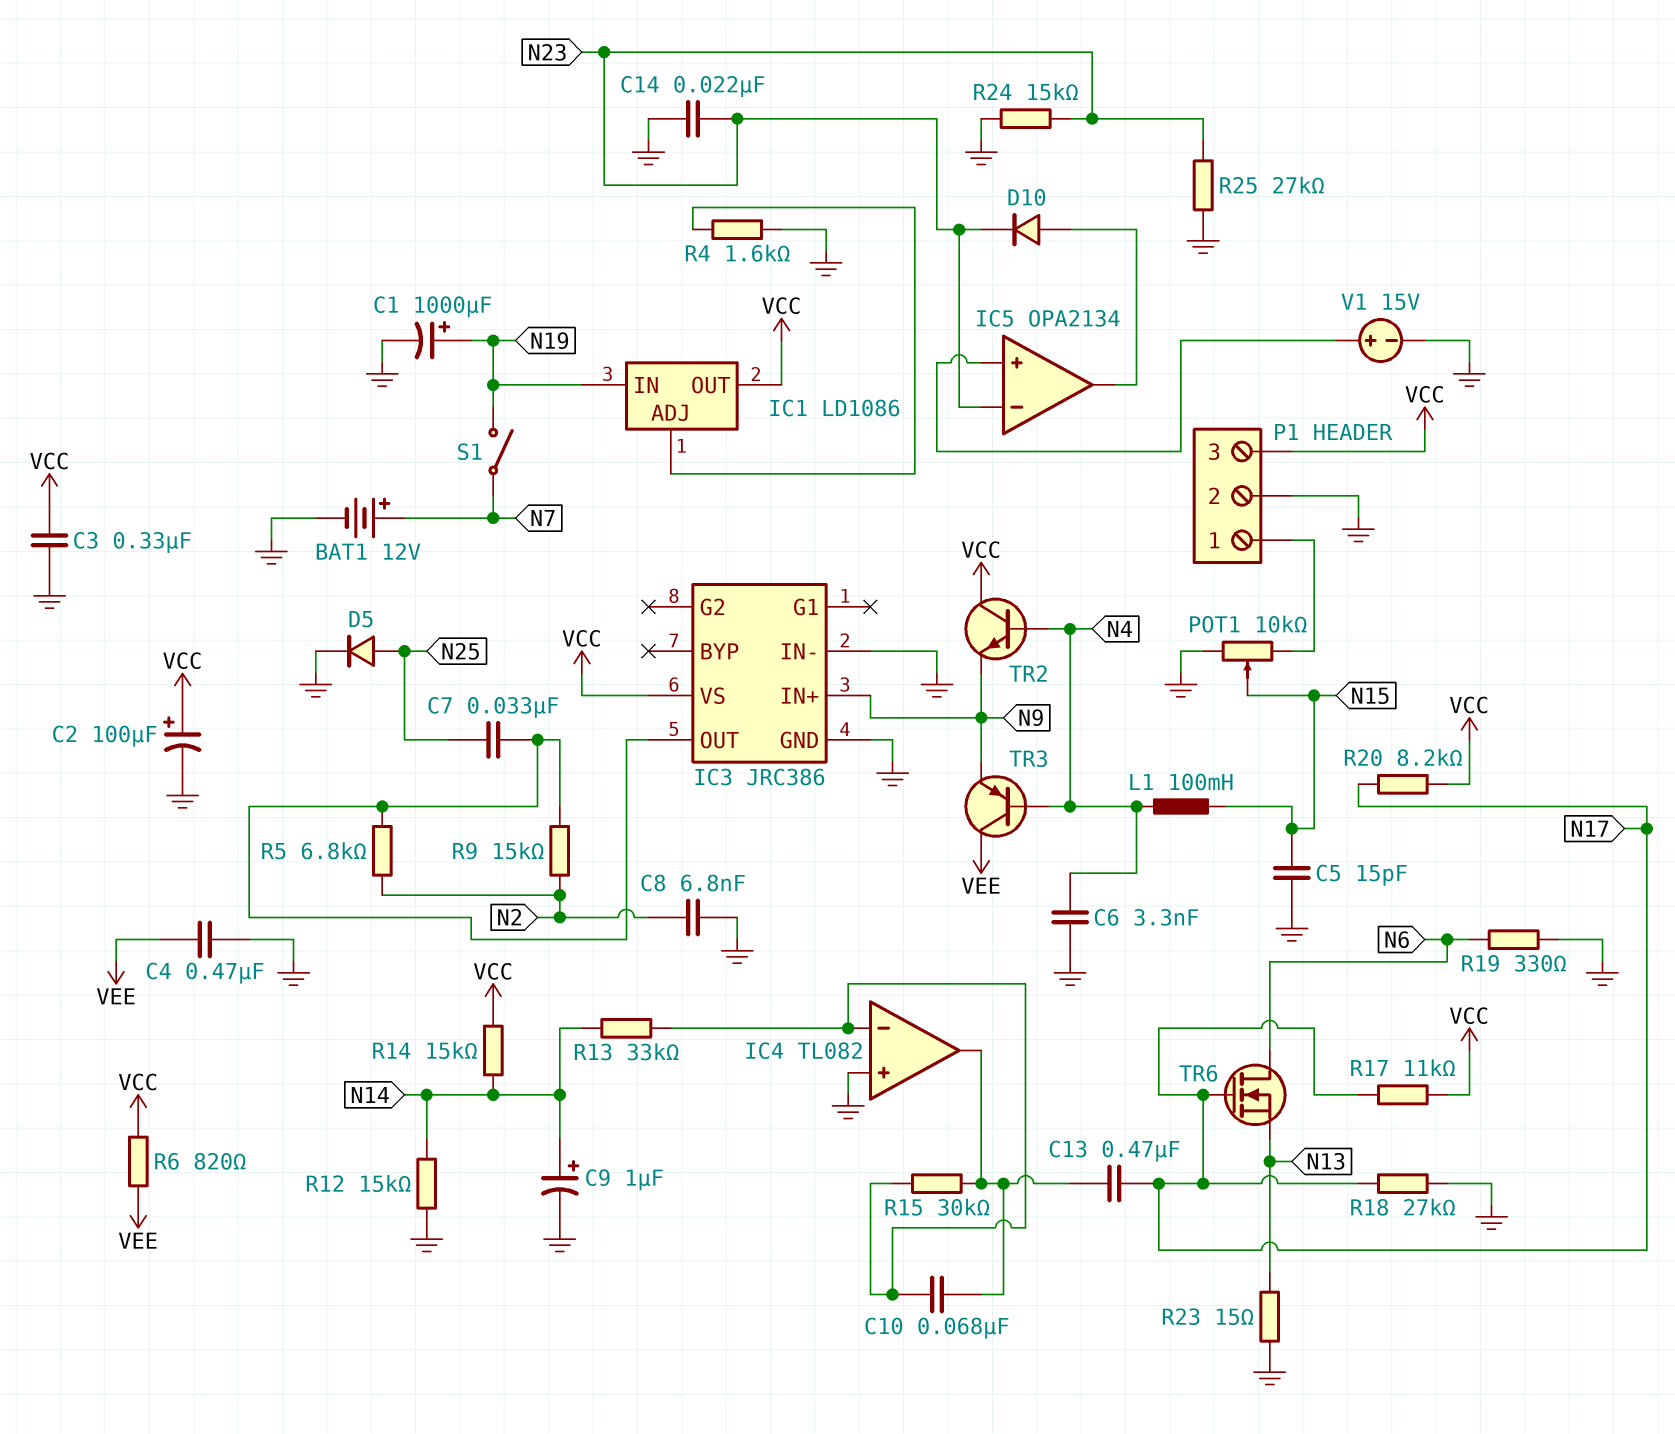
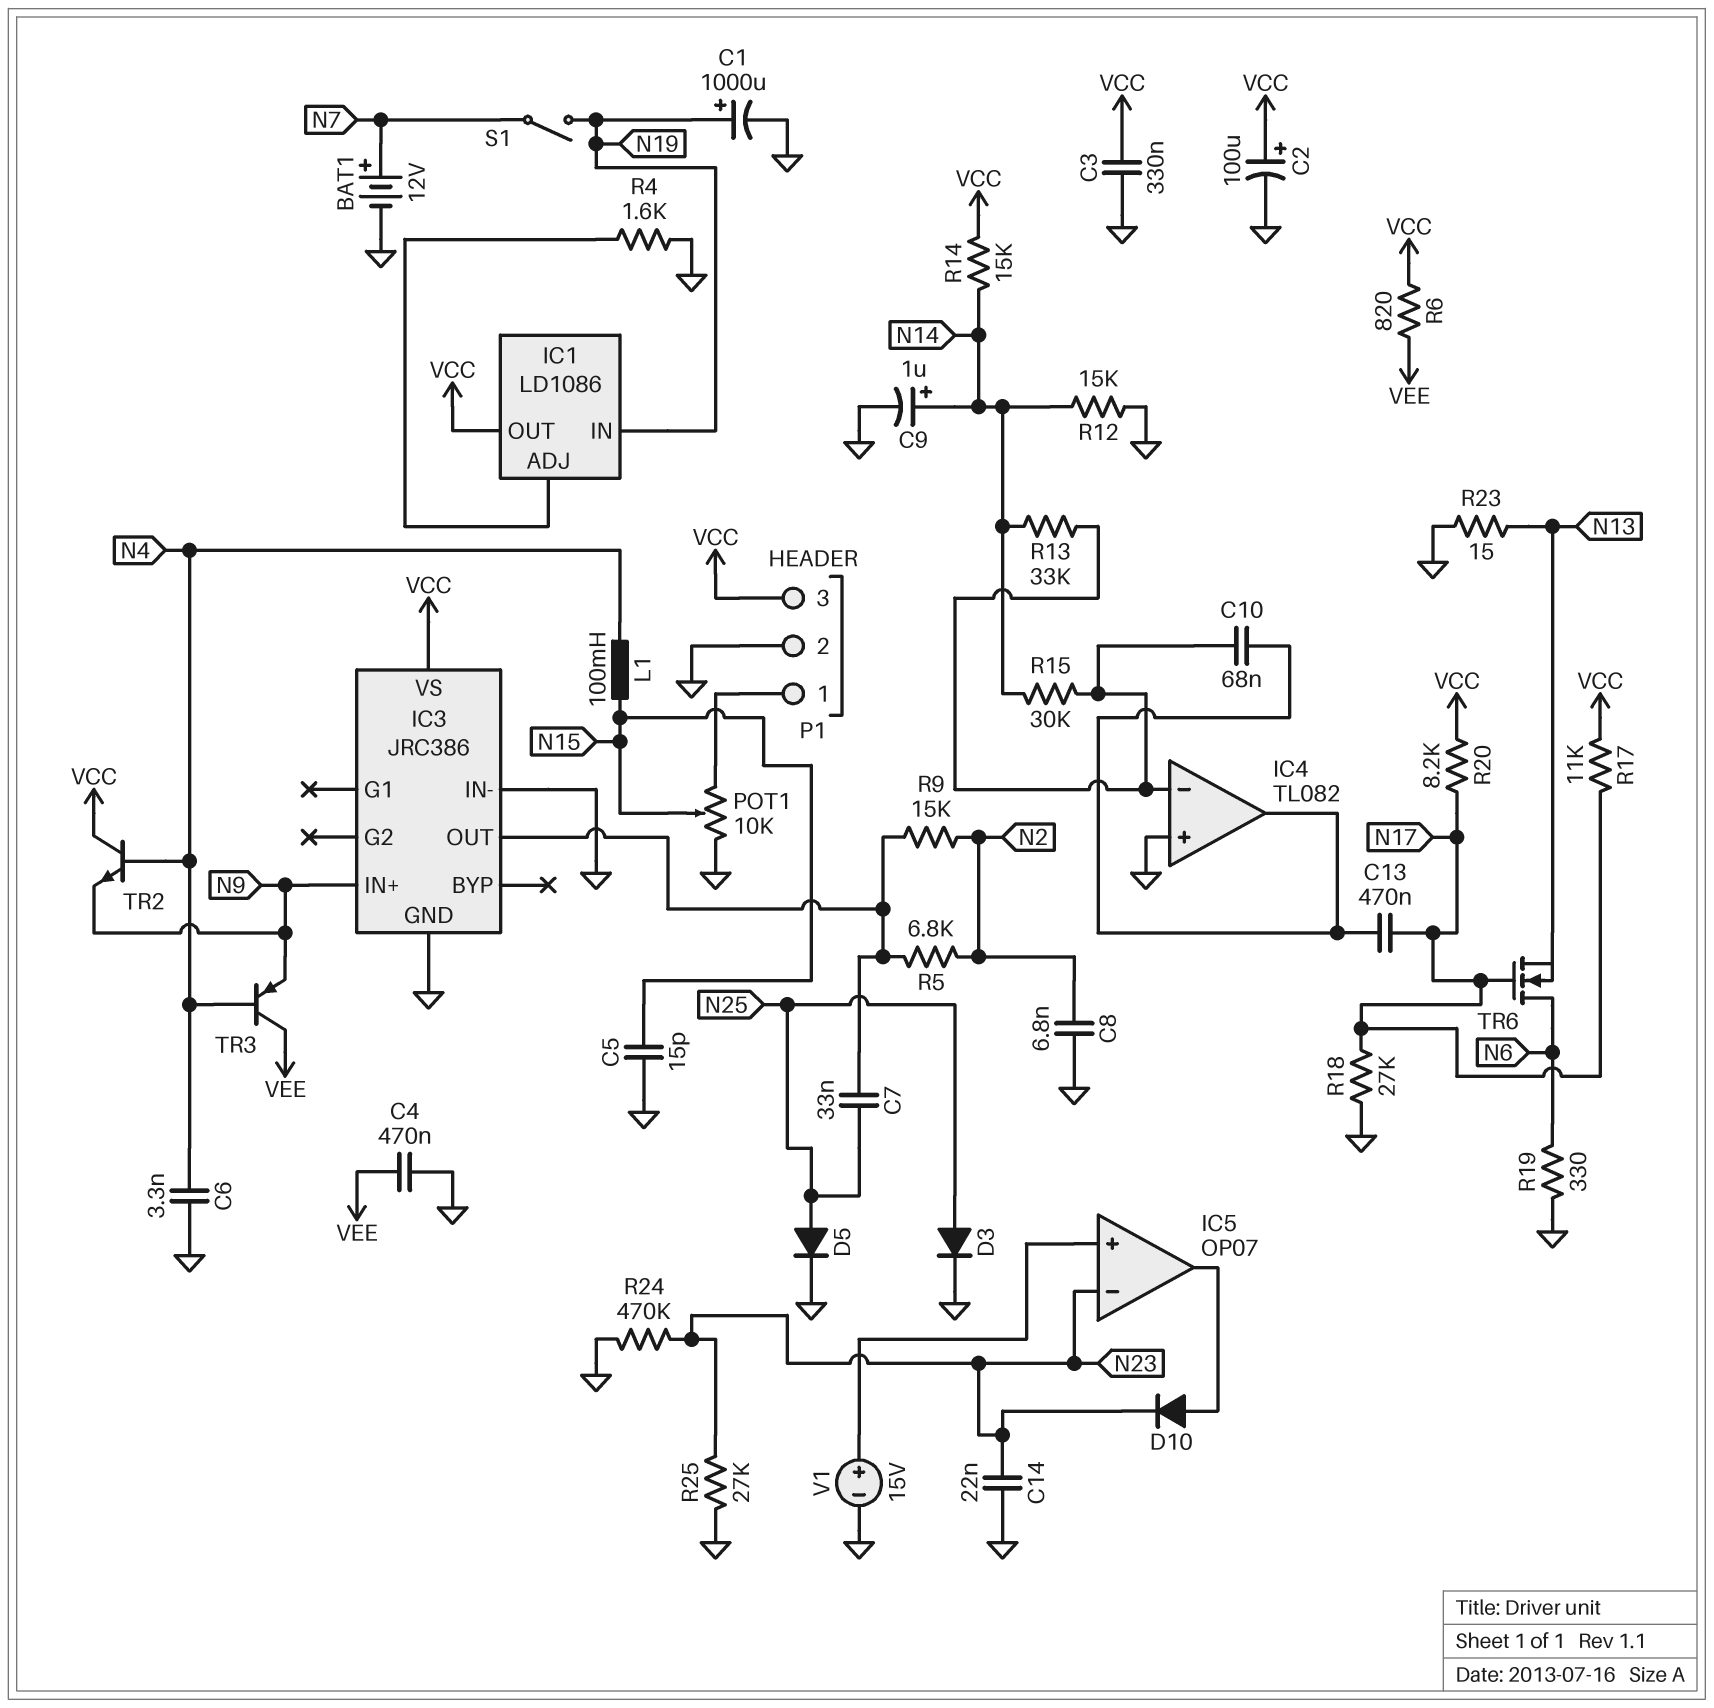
D3: none -> diode (A N25, K GND)
IC5: OPA2134 -> OP07
R15: 30k (IC4/in-, IC4/out) -> 30k (IC4/in-, N14)
R24: 15k (GND, N23) -> 470k (GND, N23)

